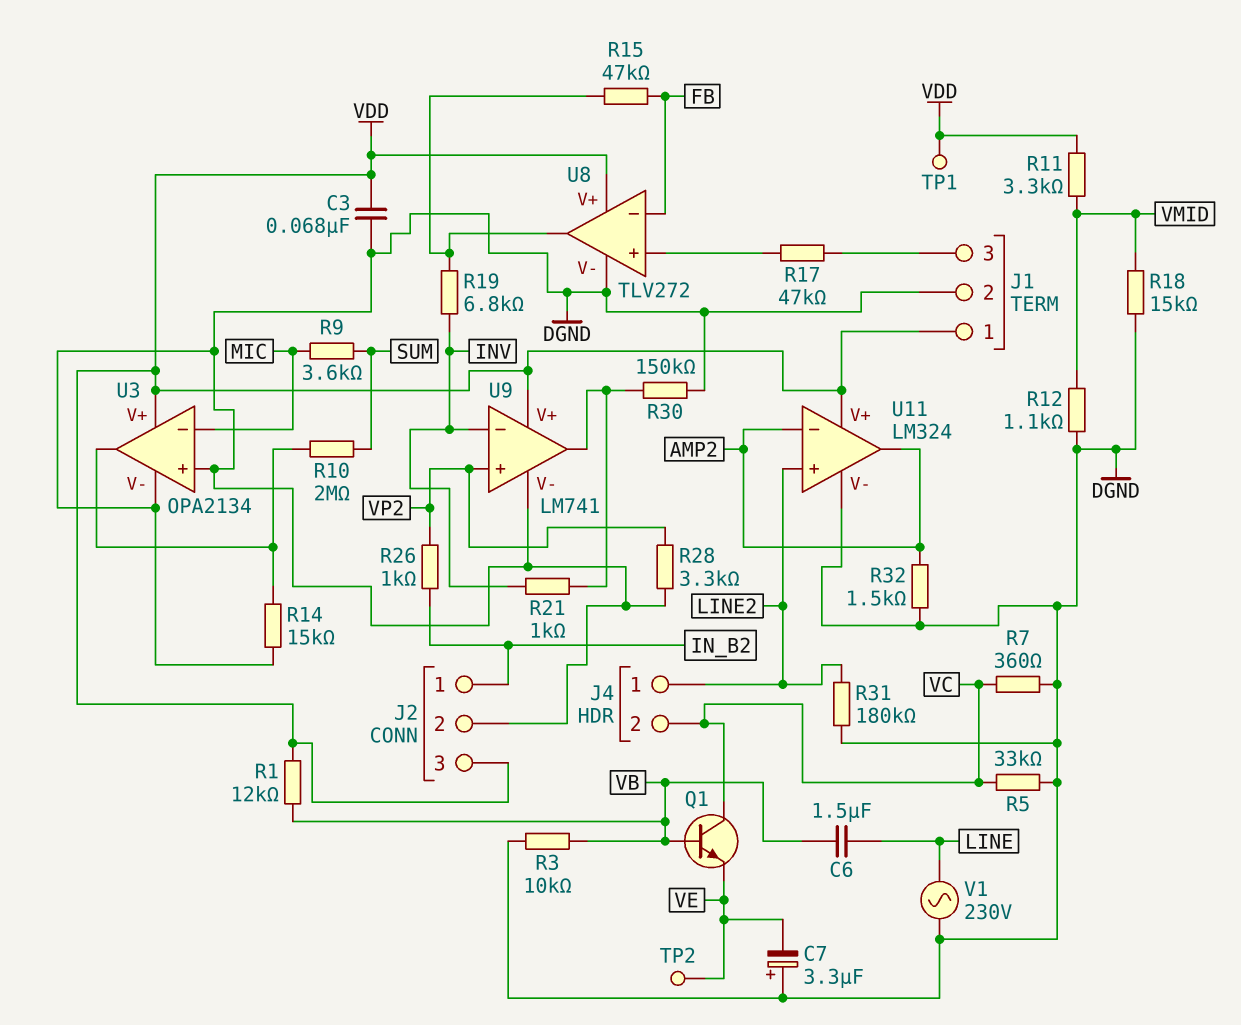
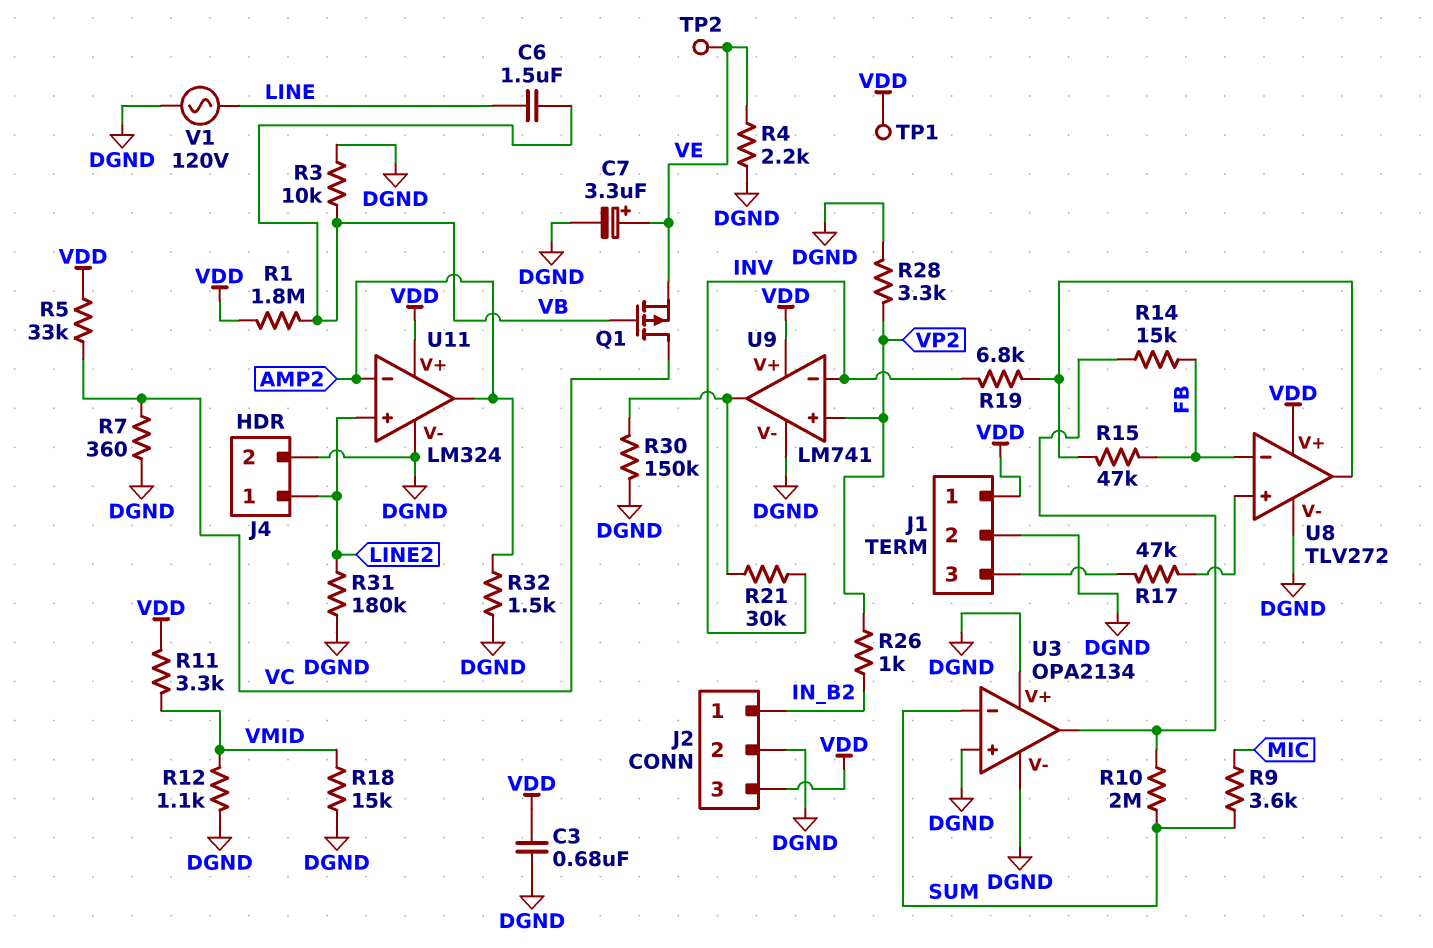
C3: 68nF (DGND, VDD) -> 680nF (DGND, VDD)
C7: 3.3uF (plus DGND, minus VE) -> 3.3uF (plus VE, minus DGND)
J4 pin 2: VC -> DGND
Q1: NPN (B VB, C VC, E VE) -> PMOS (G VB, D VC, S VE)
R1: 12k (VB, VDD) -> 1.8M (VB, VDD)
R4: none -> 2.2k (DGND, VE)
R5: 33k (DGND, VC) -> 33k (VC, VDD)
R14: 15k (DGND, U3/out) -> 15k (FB, U3/out)
R21: 1k (INV, U9/out) -> 30k (INV, U9/out)
U3 pin V+: VDD -> DGND
U3 pin in-: MIC -> SUM
V1: AC 230V (DGND, LINE) -> AC 120V (DGND, LINE)

